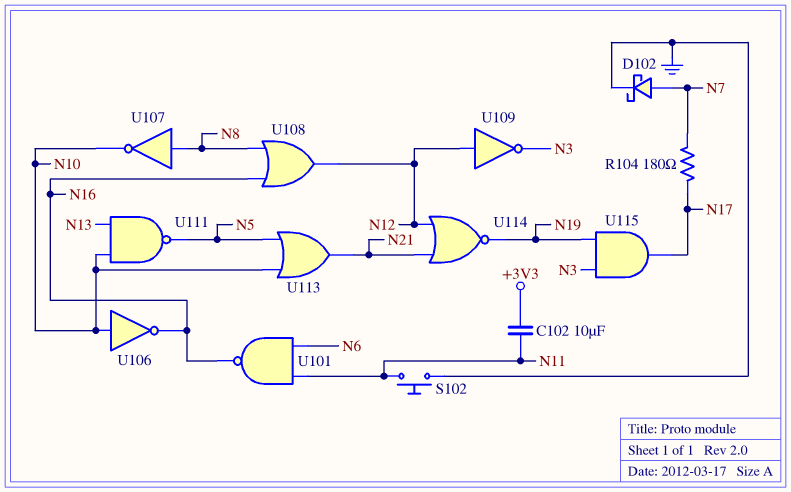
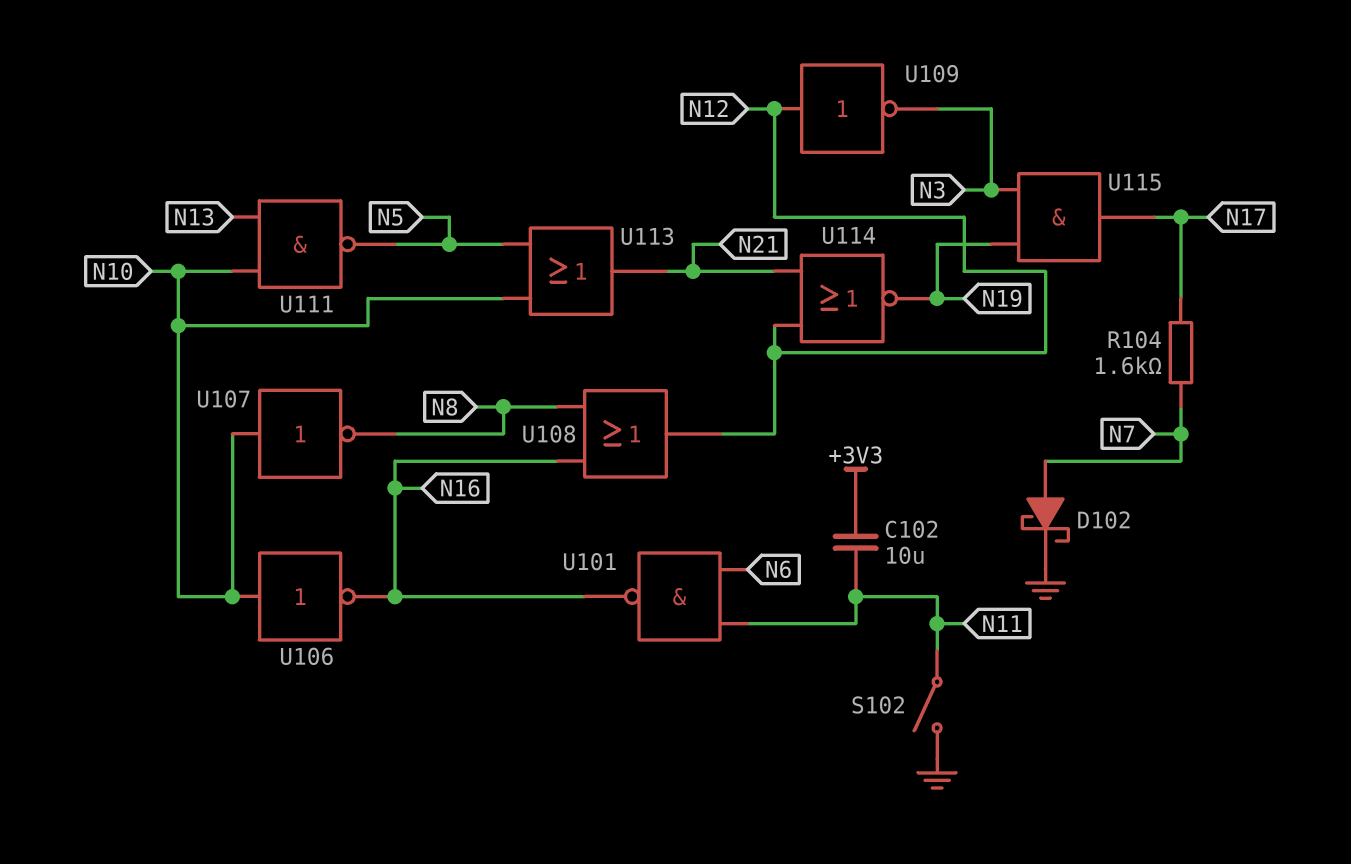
R104: 180 (N7, N17) -> 1.6k (N7, N17)
S102: button (GND, N11) -> switch (GND, N11)
U107: NOT (in N8, out N10) -> NOT (in N10, out N8)

